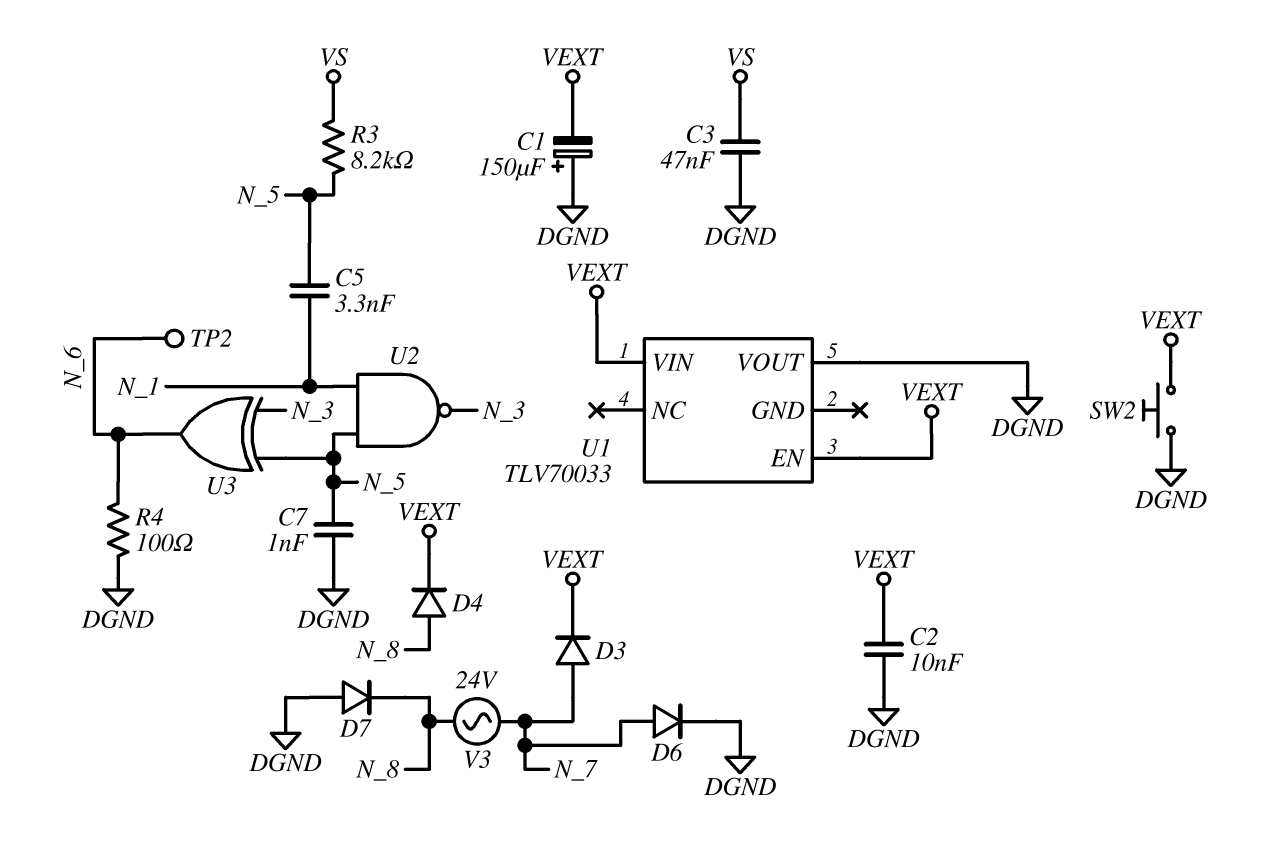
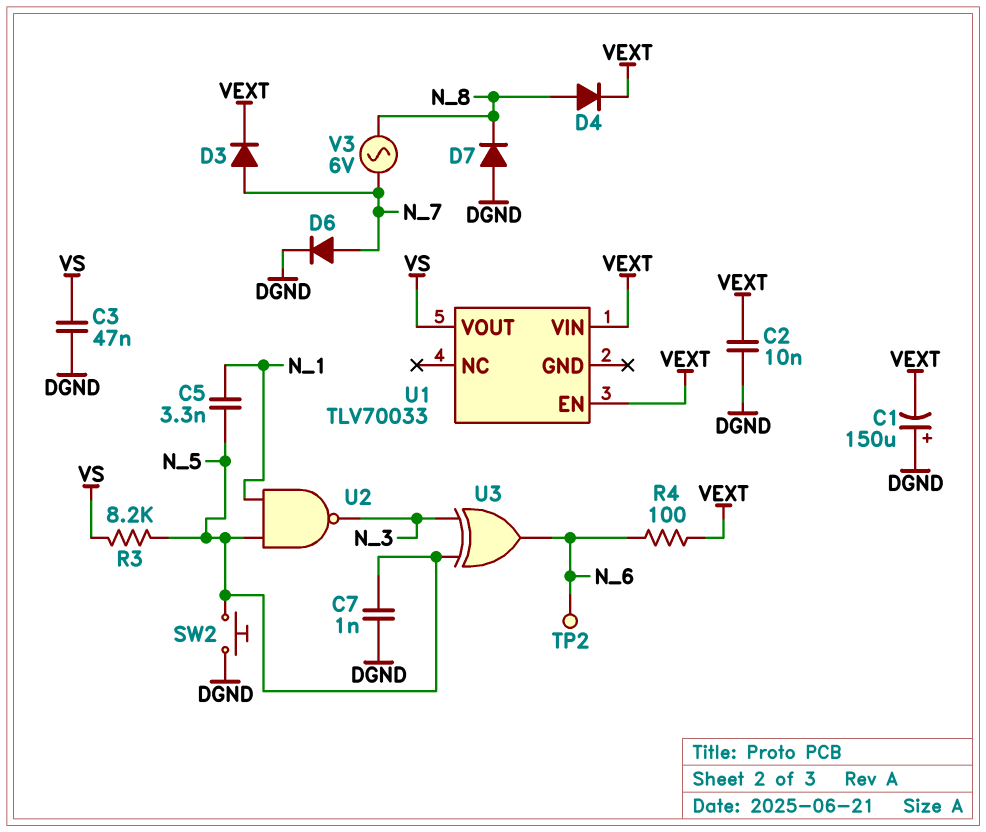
R4: 100 (DGND, N_6) -> 100 (N_6, VEXT)
SW2: button (DGND, VEXT) -> button (DGND, N_5)
U1 pin VOUT: DGND -> VS
V3: AC 24V (N_7, N_8) -> AC 6V (N_7, N_8)

